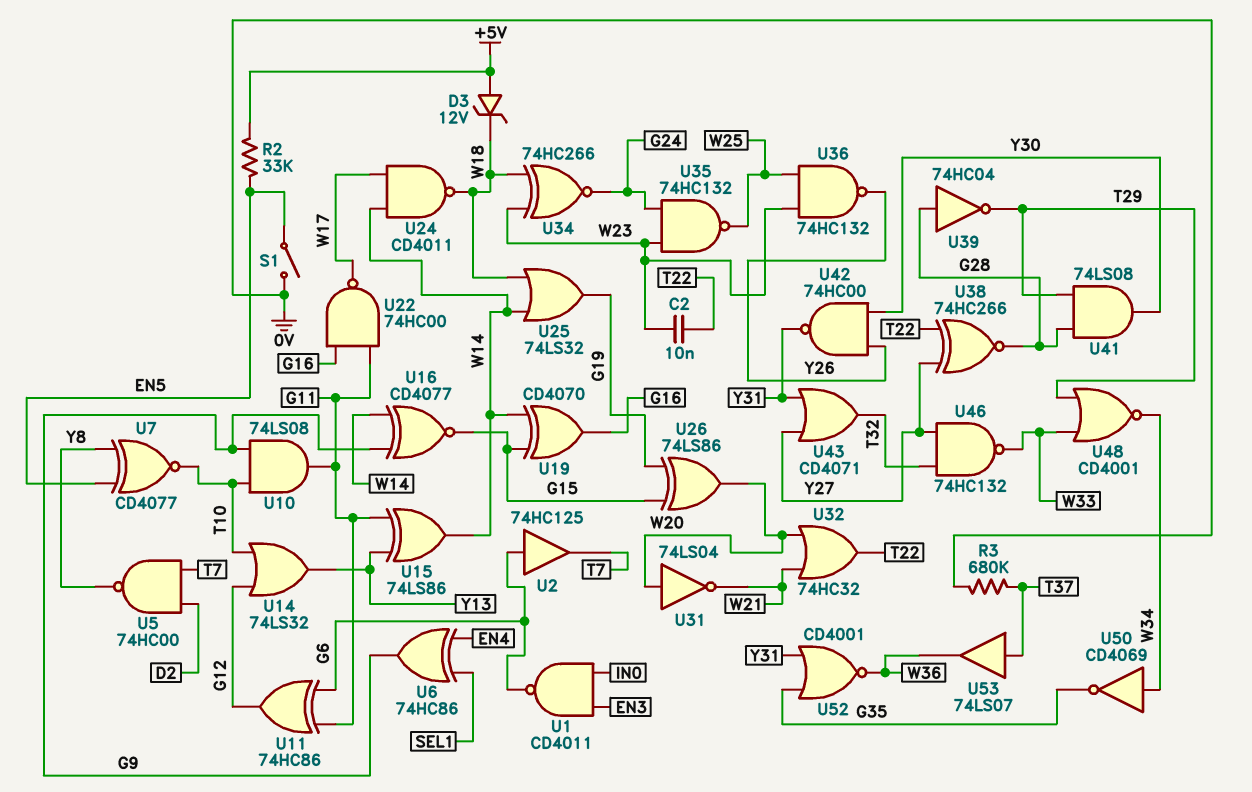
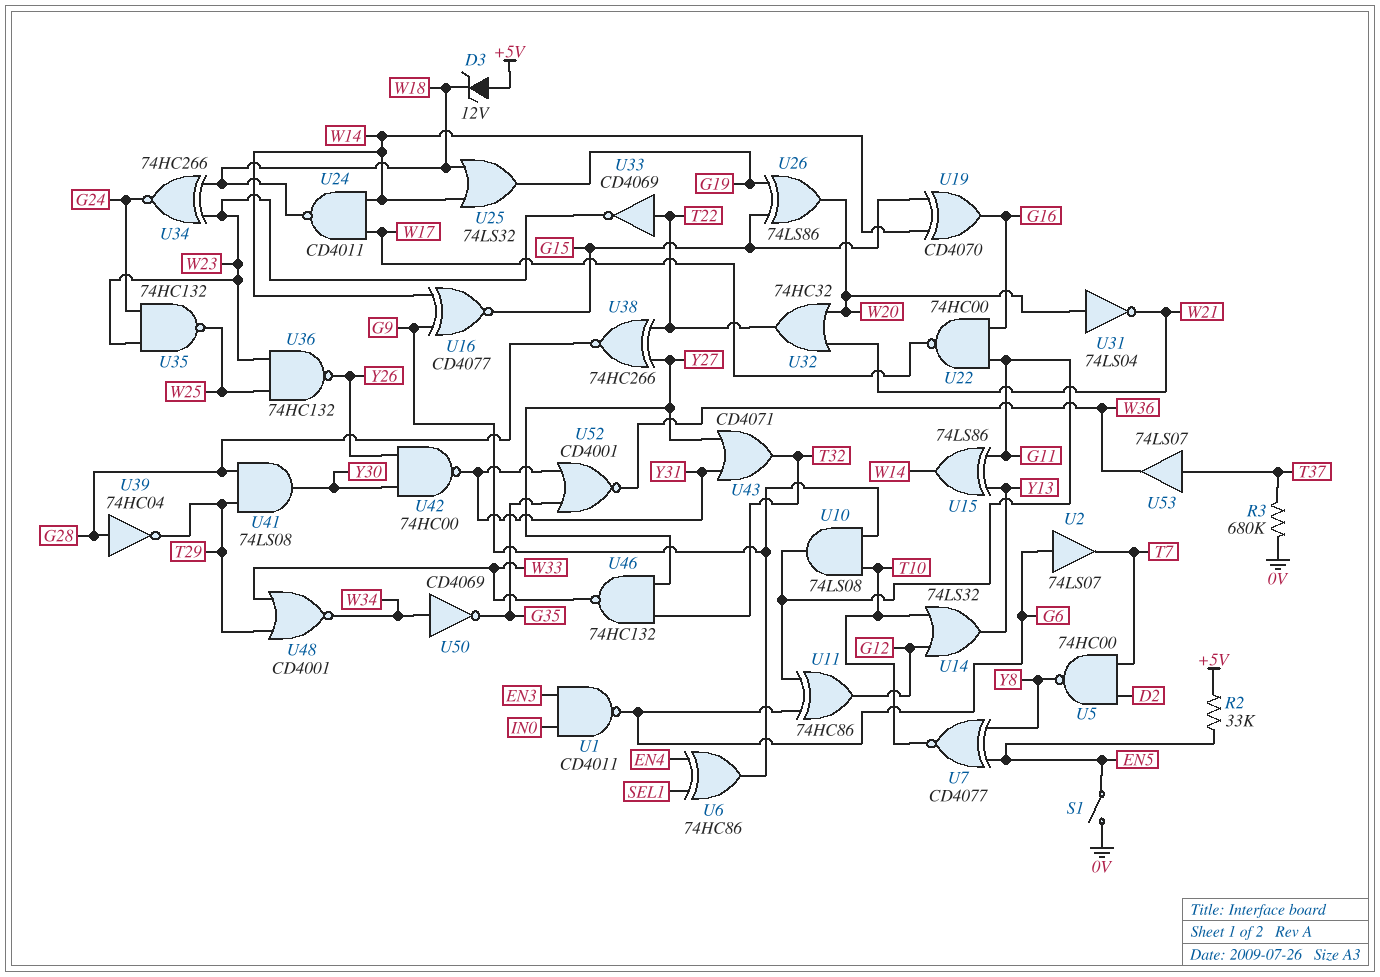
C2: 10nF (T22, W23) -> none
U2: buffer 74HC125 (in G6, out T7) -> buffer 74LS07 (in G6, out T7)
U33: none -> NOT CD4069 (in T22, out W23)

